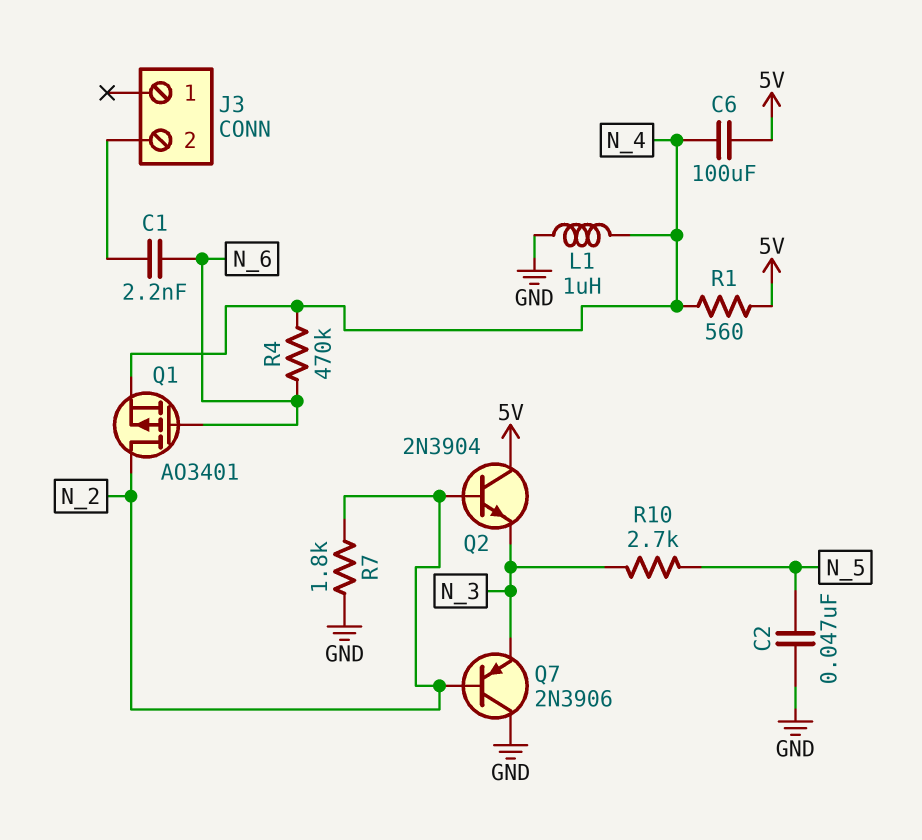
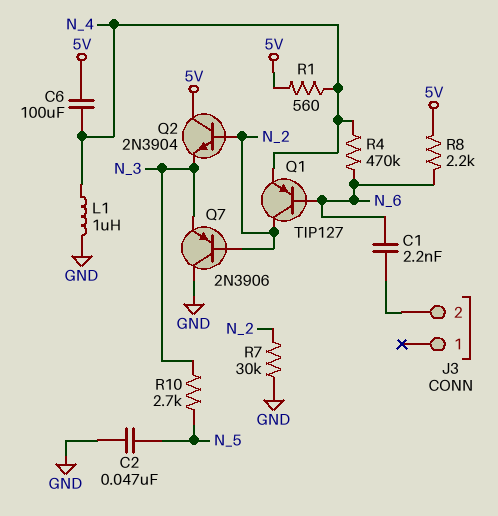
Q1: PMOS AO3401 (G N_6, D N_2, S N_4) -> PNP TIP127 (B N_6, C N_2, E N_4)
R7: 1.8k (GND, N_2) -> 30k (GND, N_2)
R8: none -> 2.2k (5V, N_6)

